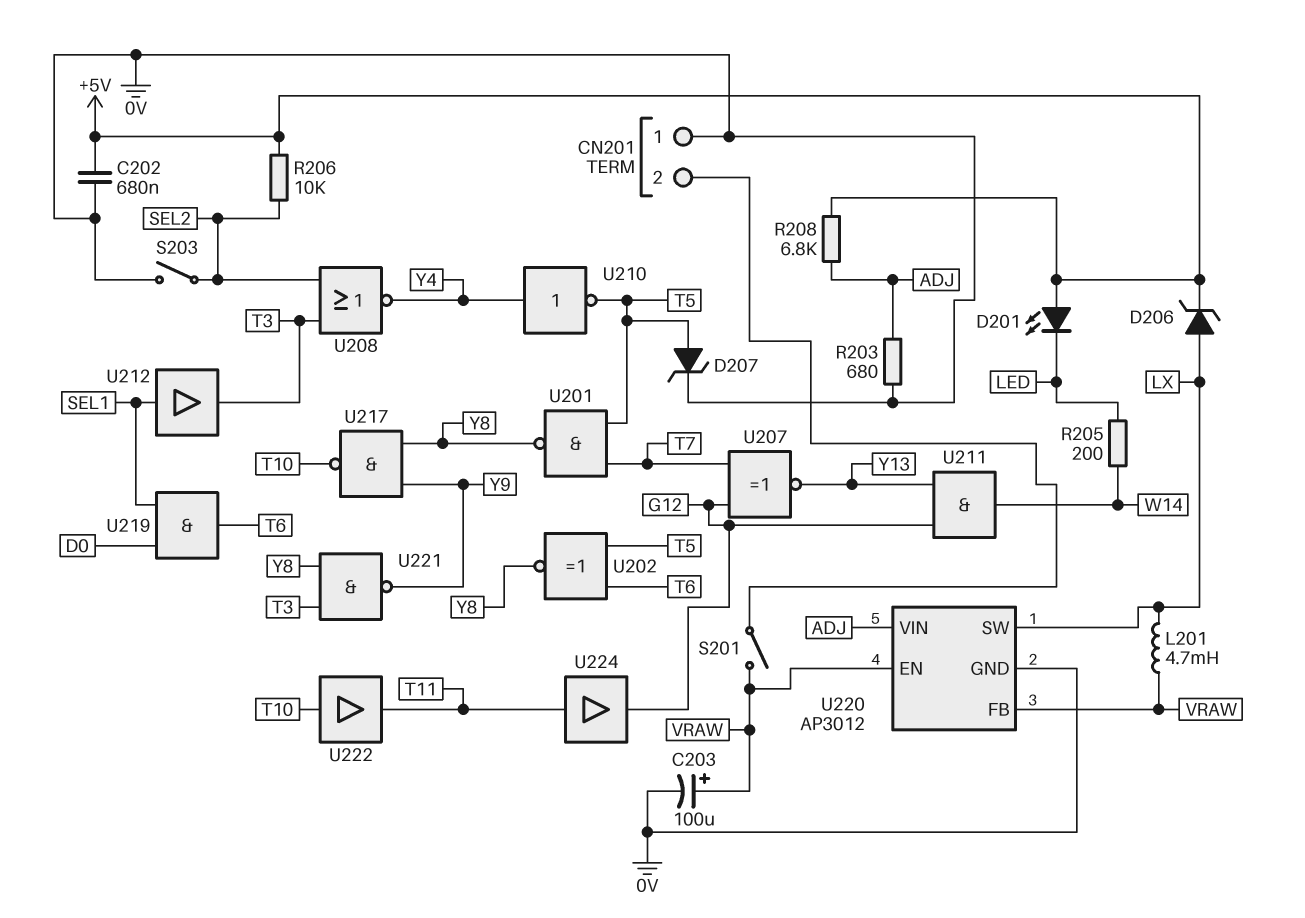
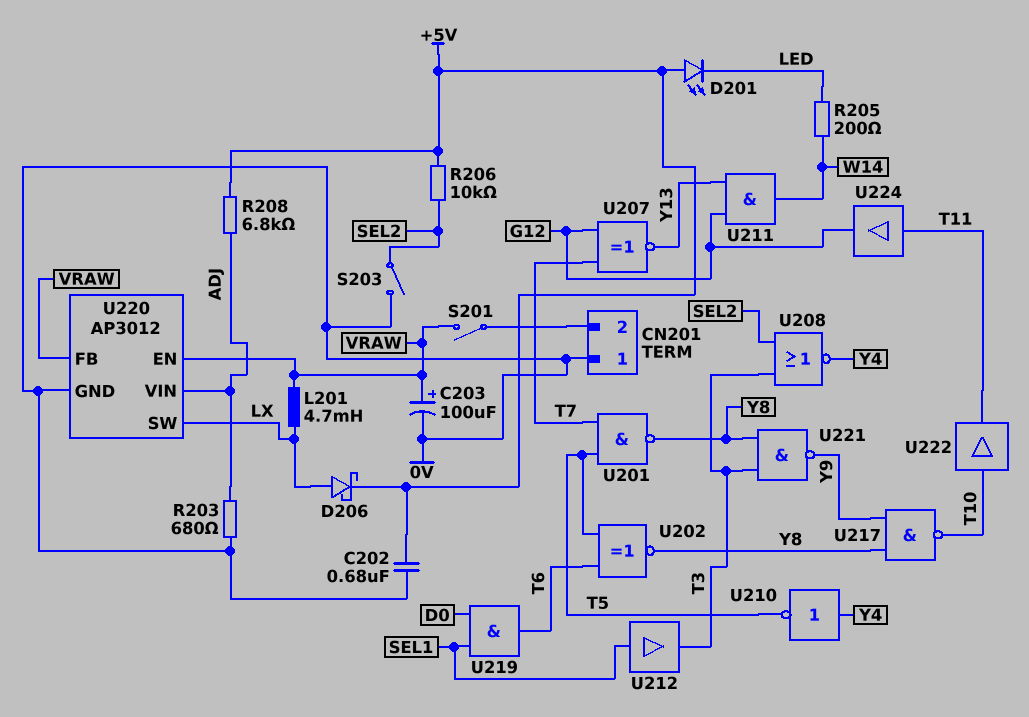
D206: zener (A LX, K +5V) -> schottky (A LX, K +5V)
D207: zener (A T5, K 0V) -> none

